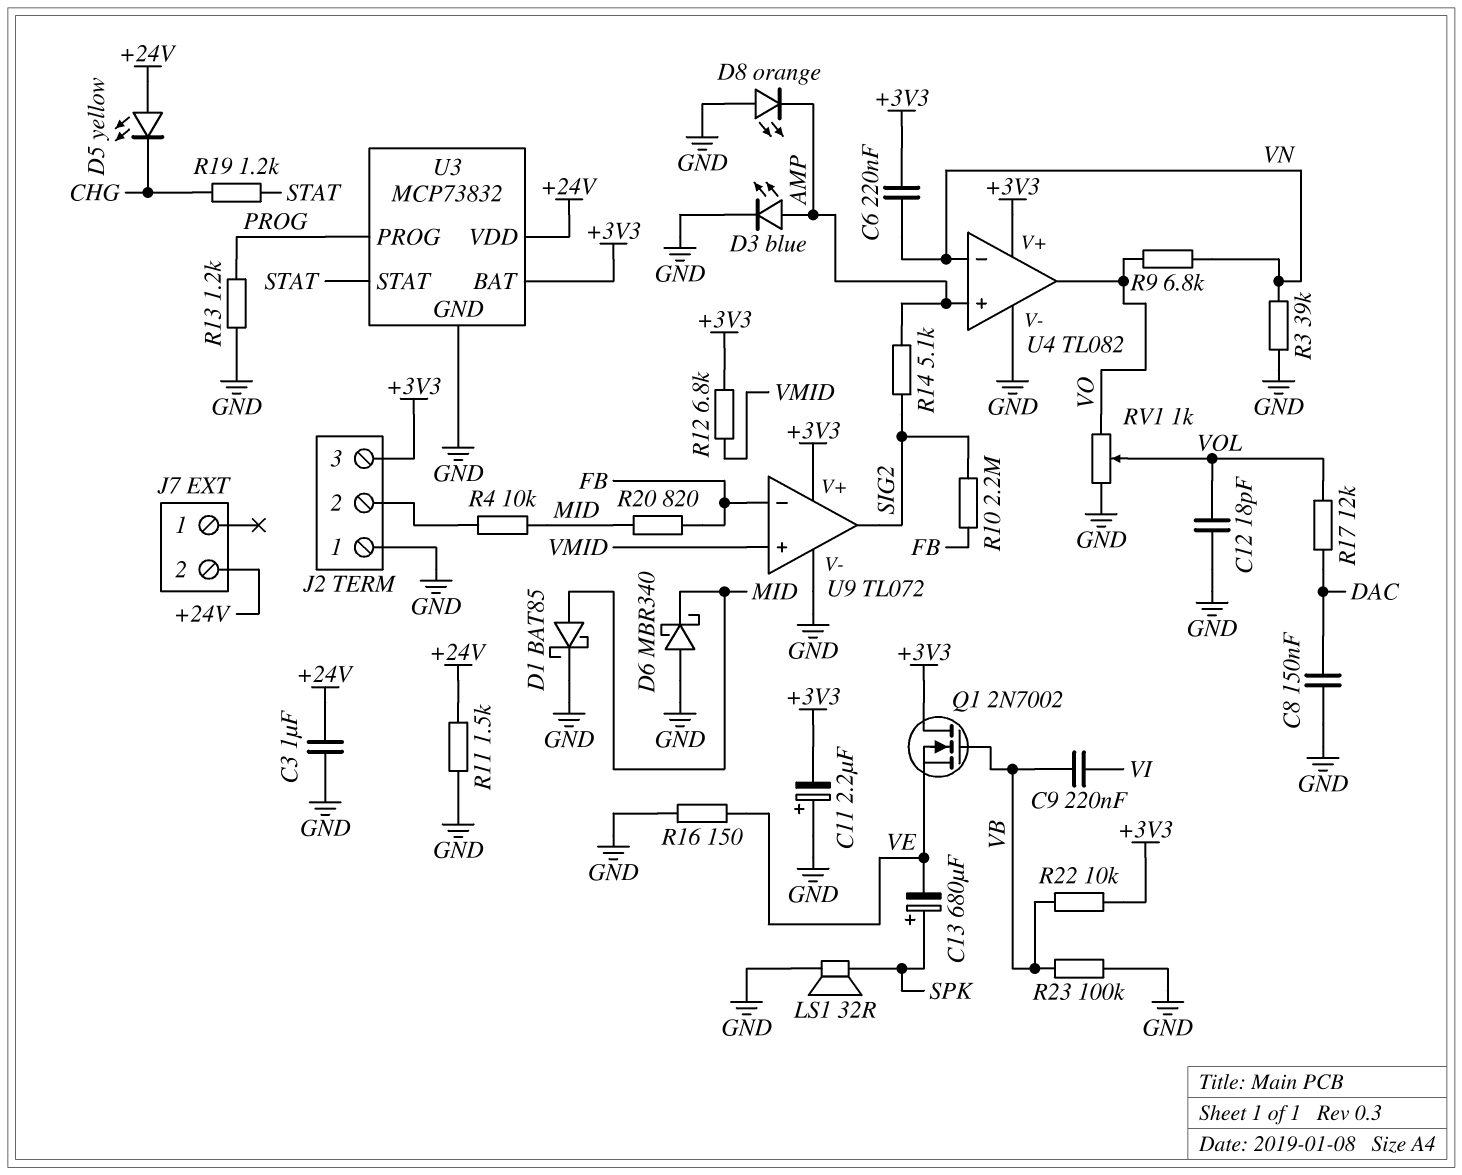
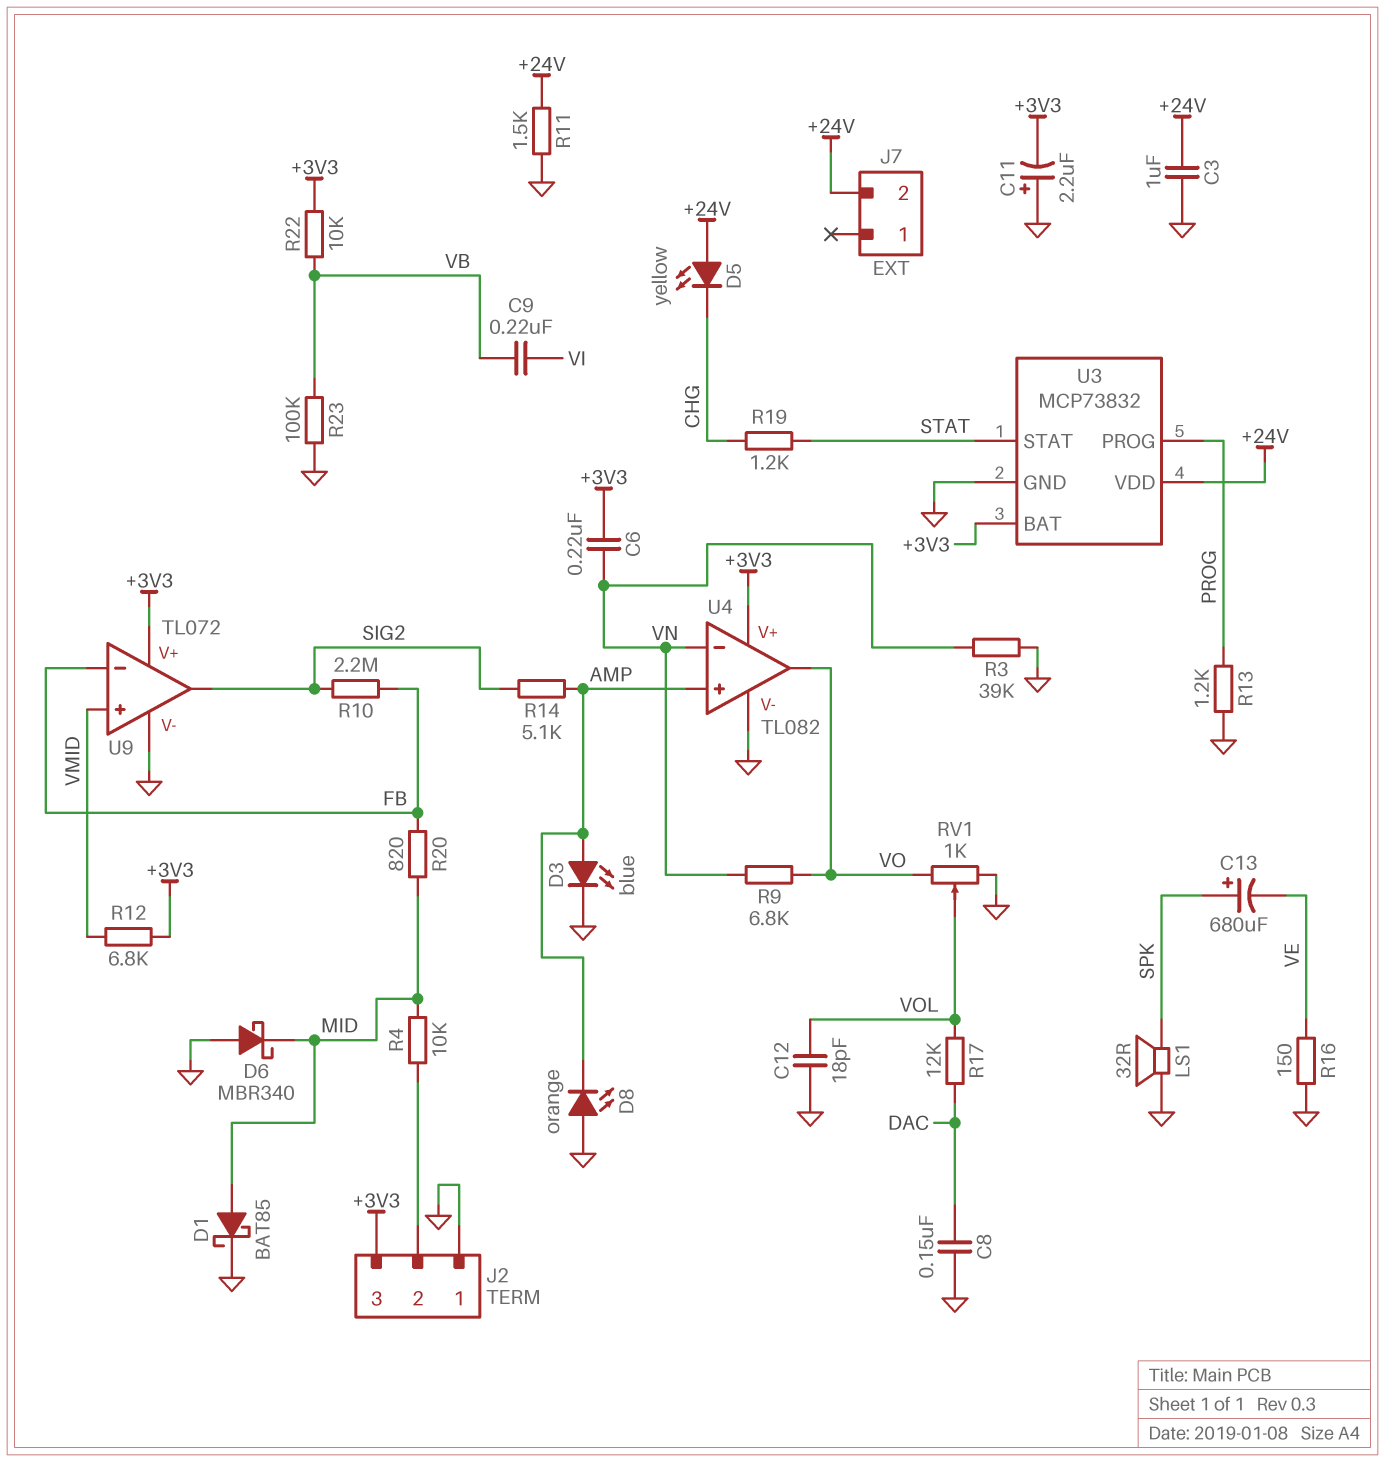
Q1: NMOS 2N7002 (G VB, D +3V3, S VE) -> none

